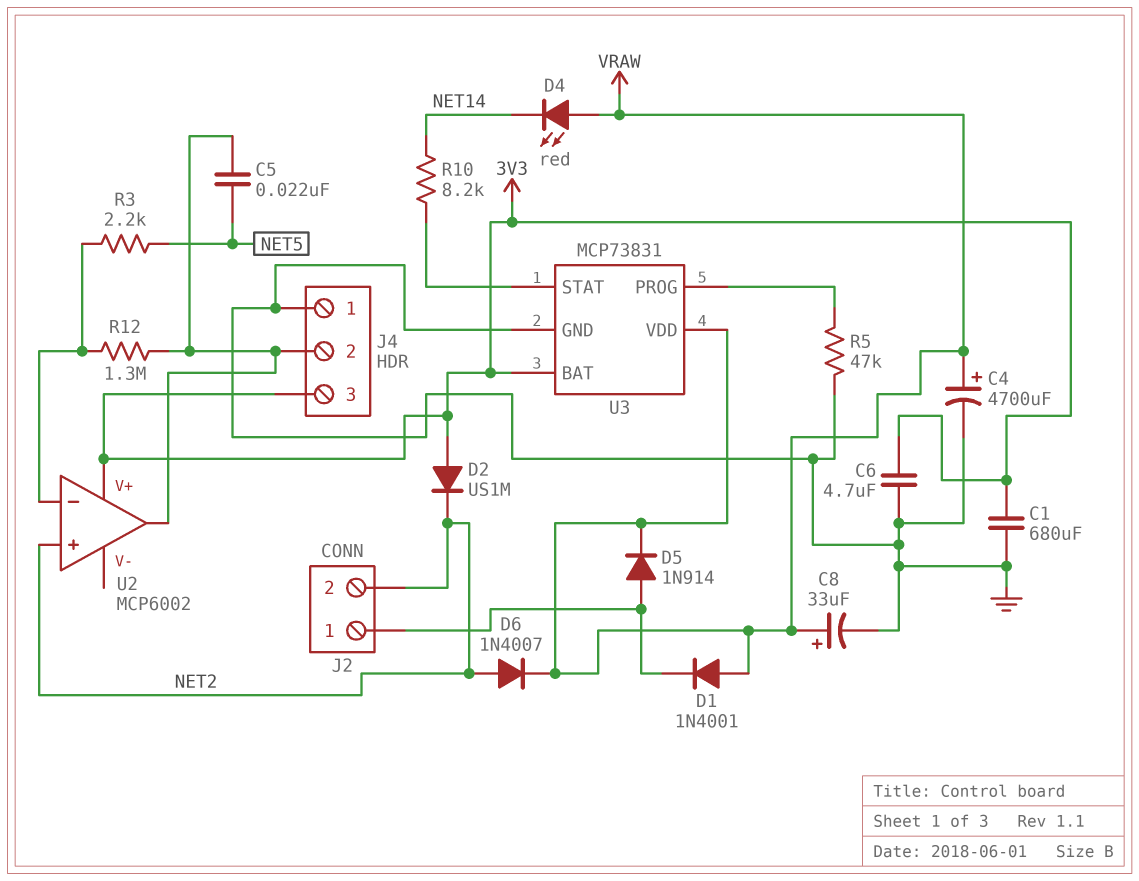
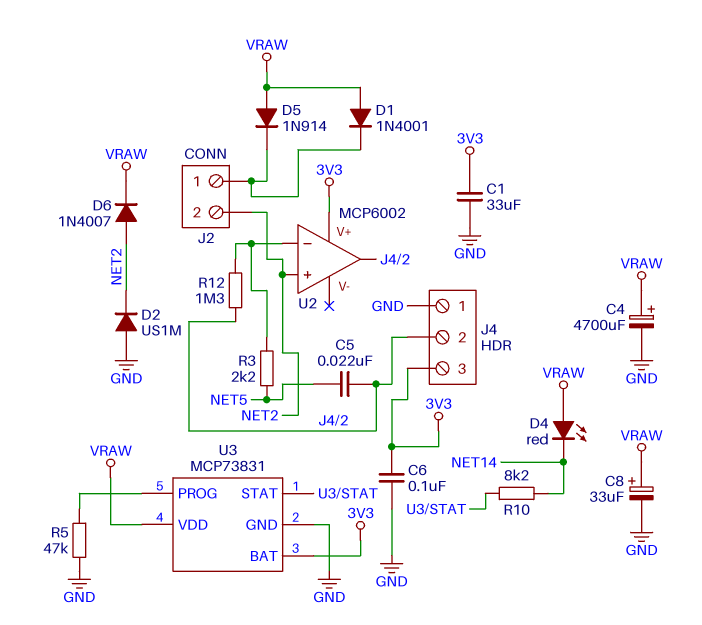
C1: 680uF (3V3, GND) -> 33uF (3V3, GND)
C6: 4.7uF (3V3, GND) -> 100nF (3V3, GND)
D2: diode US1M (A 3V3, K NET2) -> diode US1M (A GND, K NET2)
D5: diode 1N914 (A J2/1, K VRAW) -> diode 1N914 (A VRAW, K J2/1)

